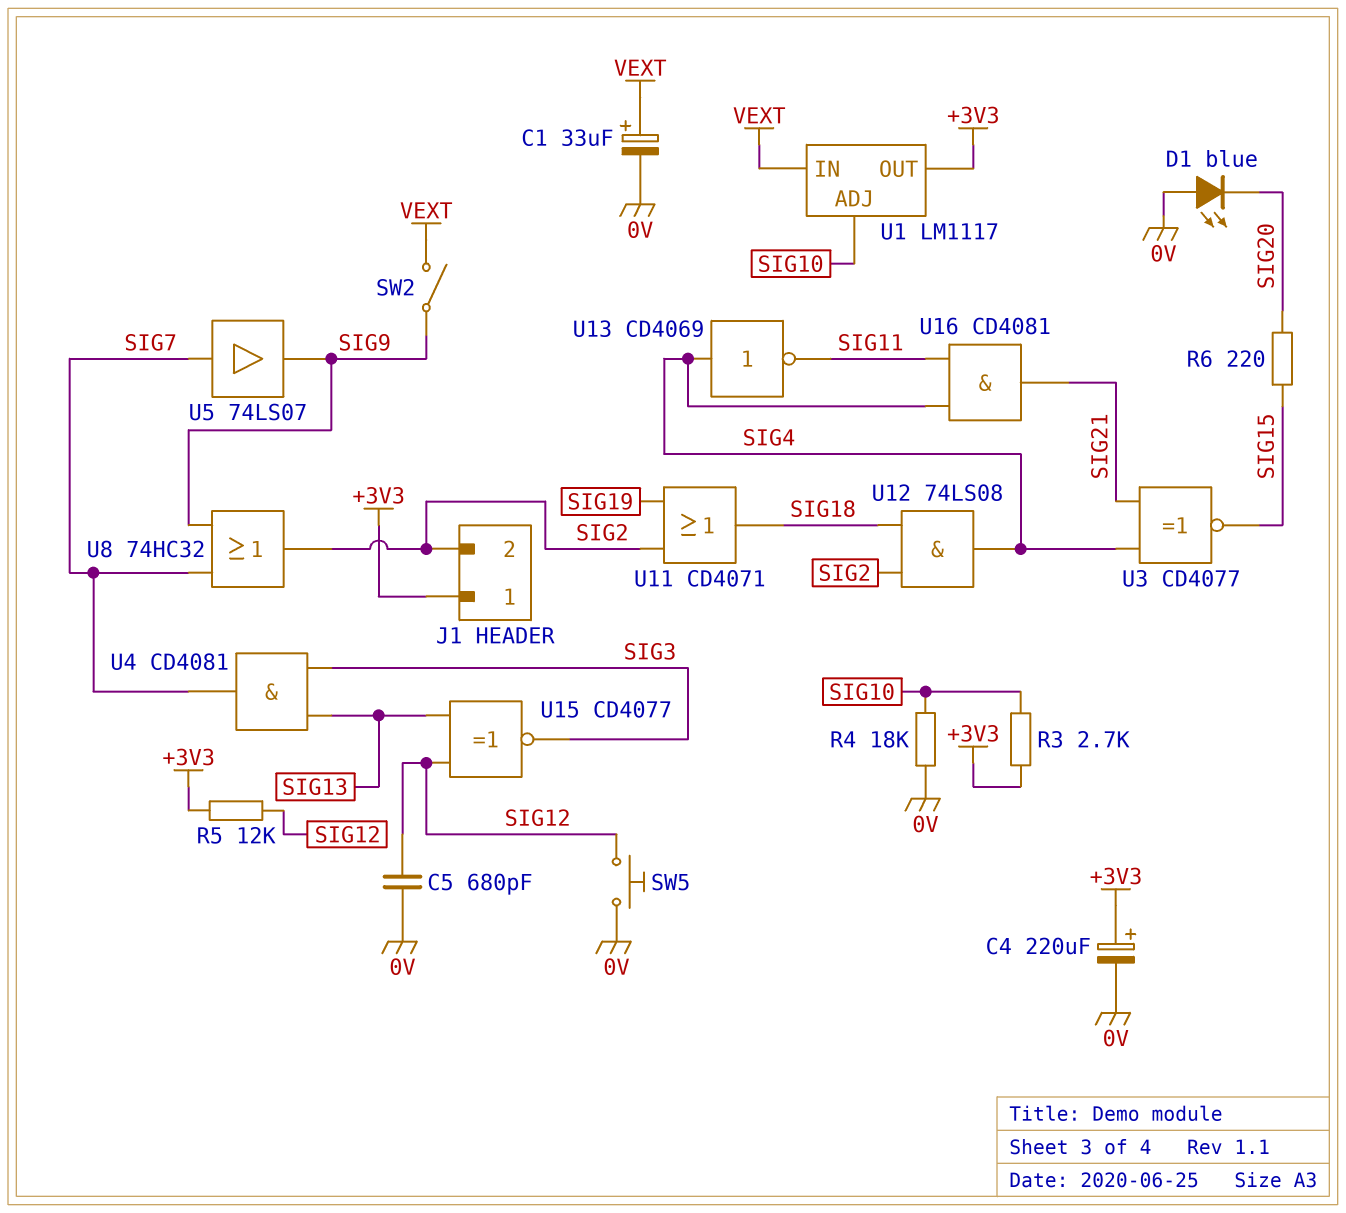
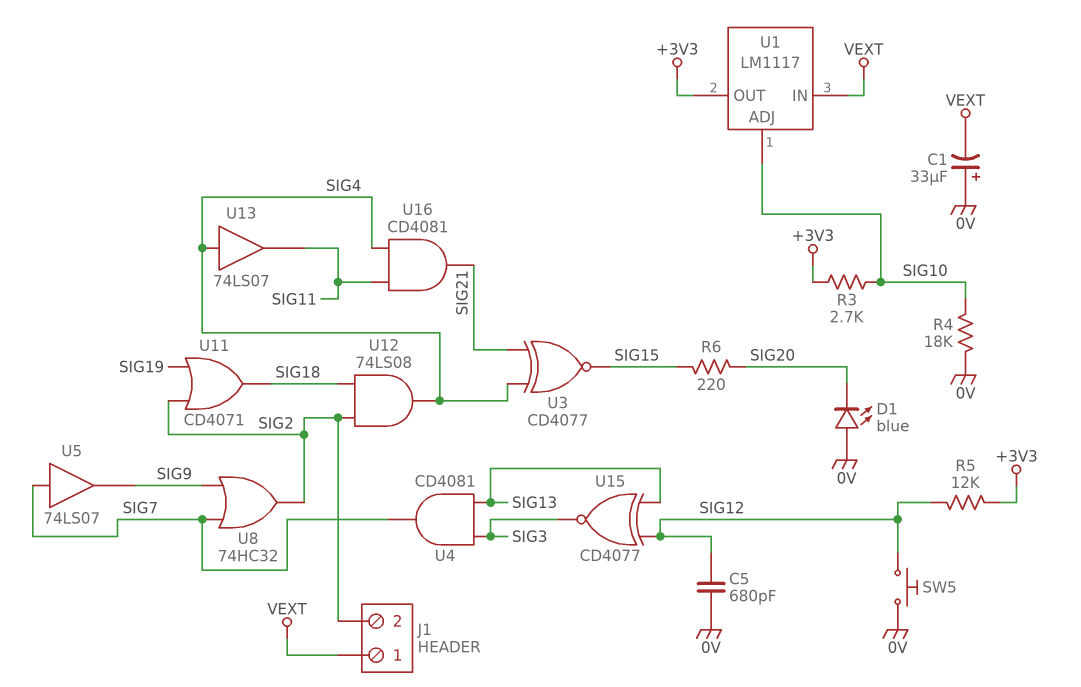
C1: 33uF (plus VEXT, minus 0V) -> 33uF (plus 0V, minus VEXT)
C4: 220uF (plus +3V3, minus 0V) -> none
J1 pin 1: +3V3 -> VEXT
SW2: switch (SIG9, VEXT) -> none
U13: NOT CD4069 (in SIG4, out SIG11) -> buffer 74LS07 (in SIG4, out SIG11)

